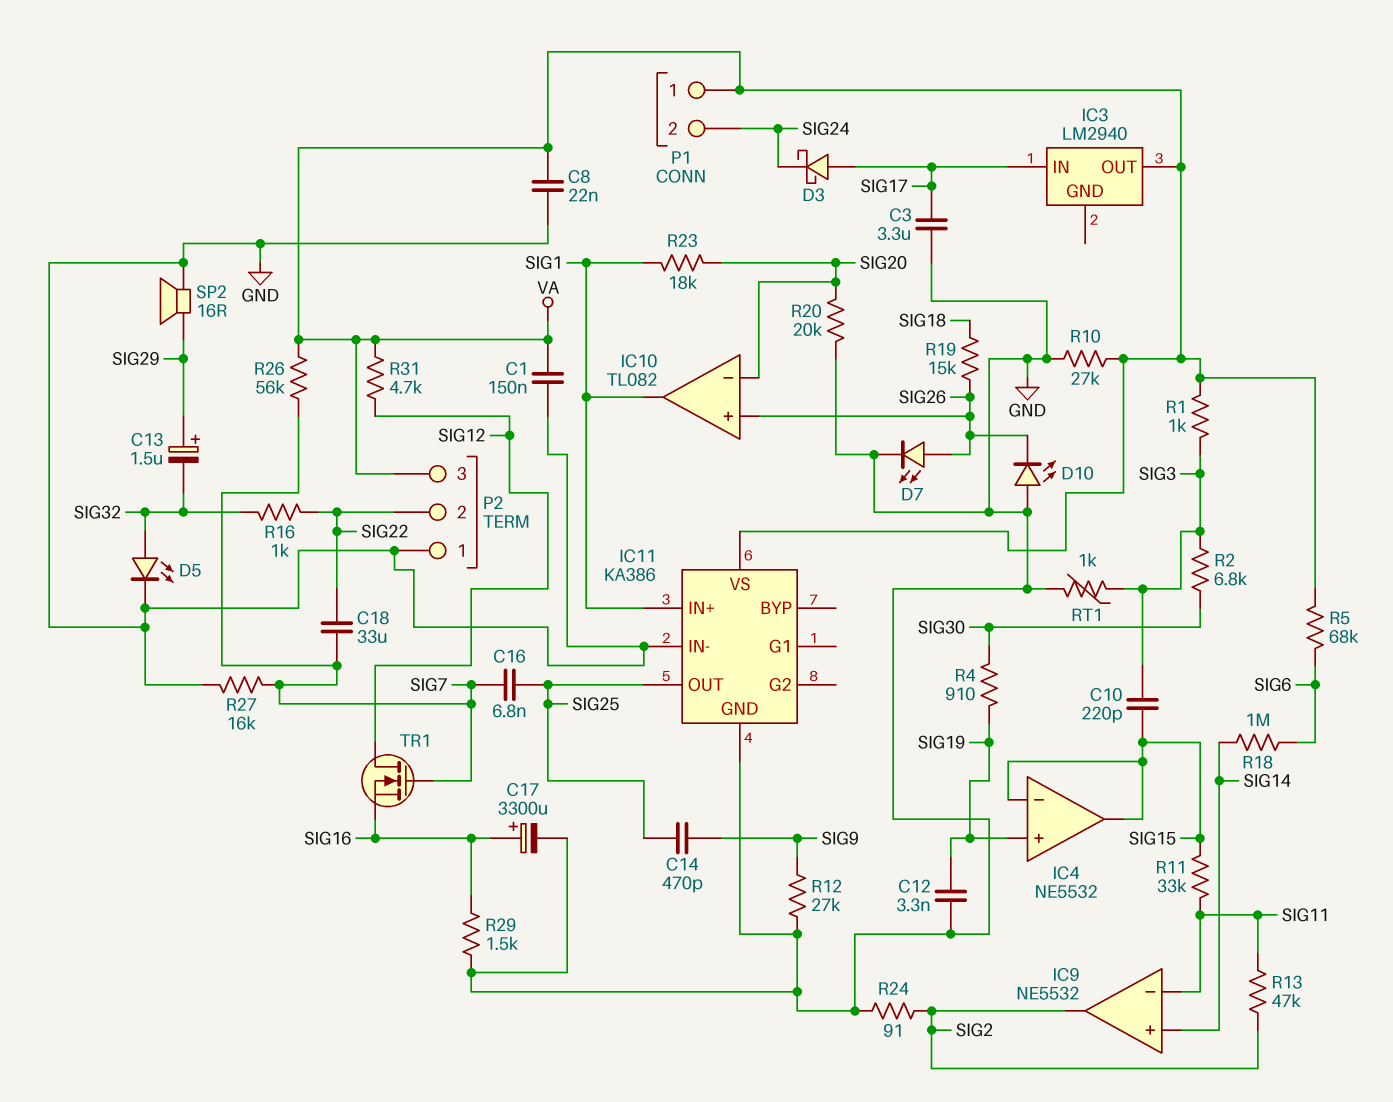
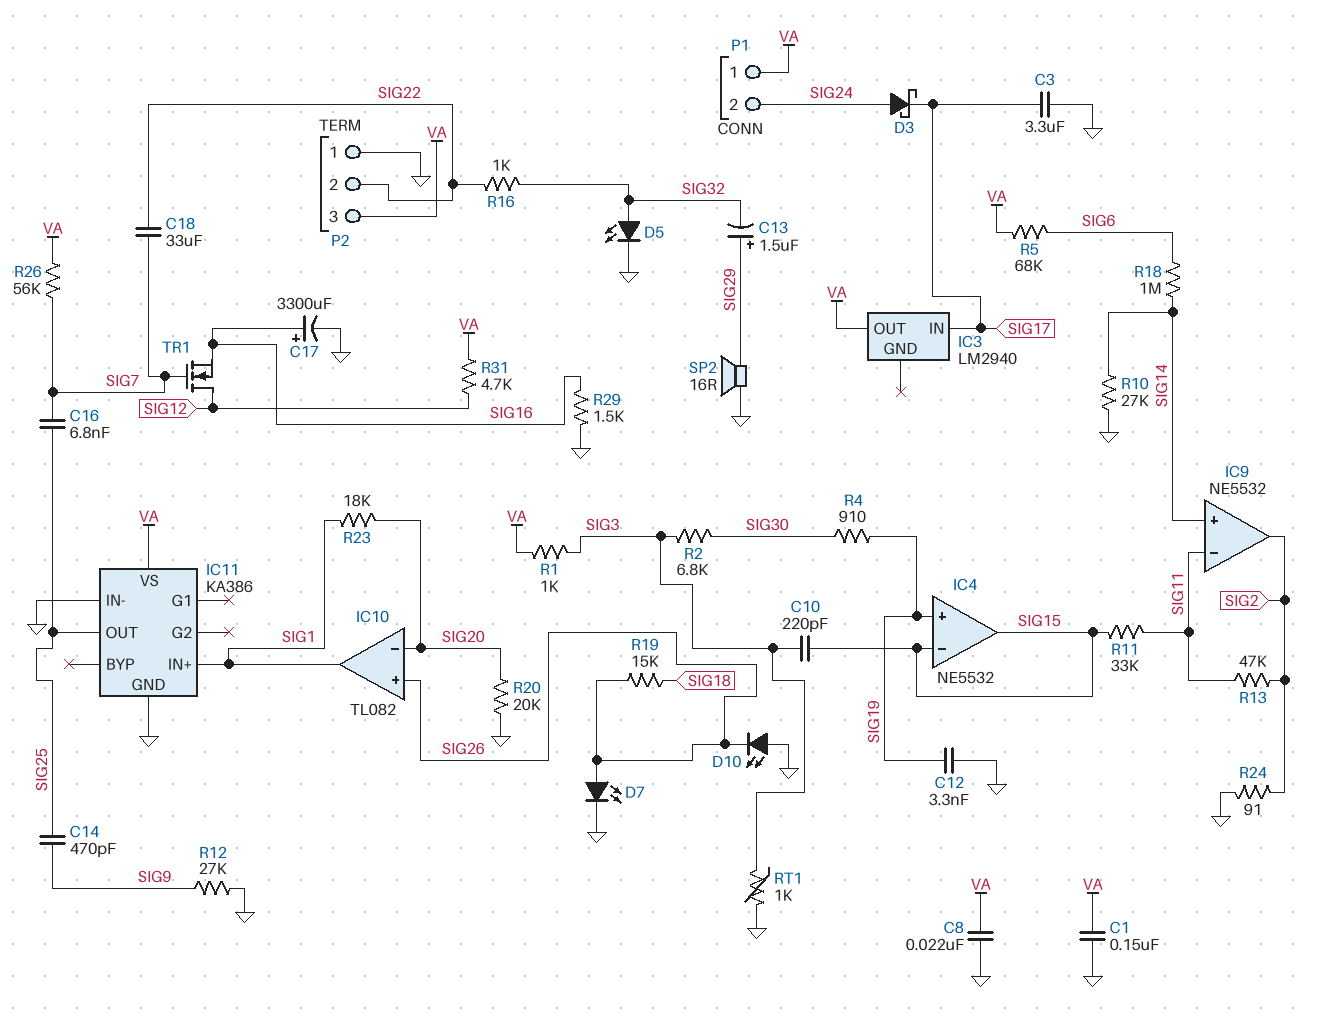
D3: schottky (A SIG17, K SIG24) -> schottky (A SIG24, K SIG17)
R10: 27k (GND, VA) -> 27k (GND, SIG14)
R27: 16k (GND, SIG7) -> none

